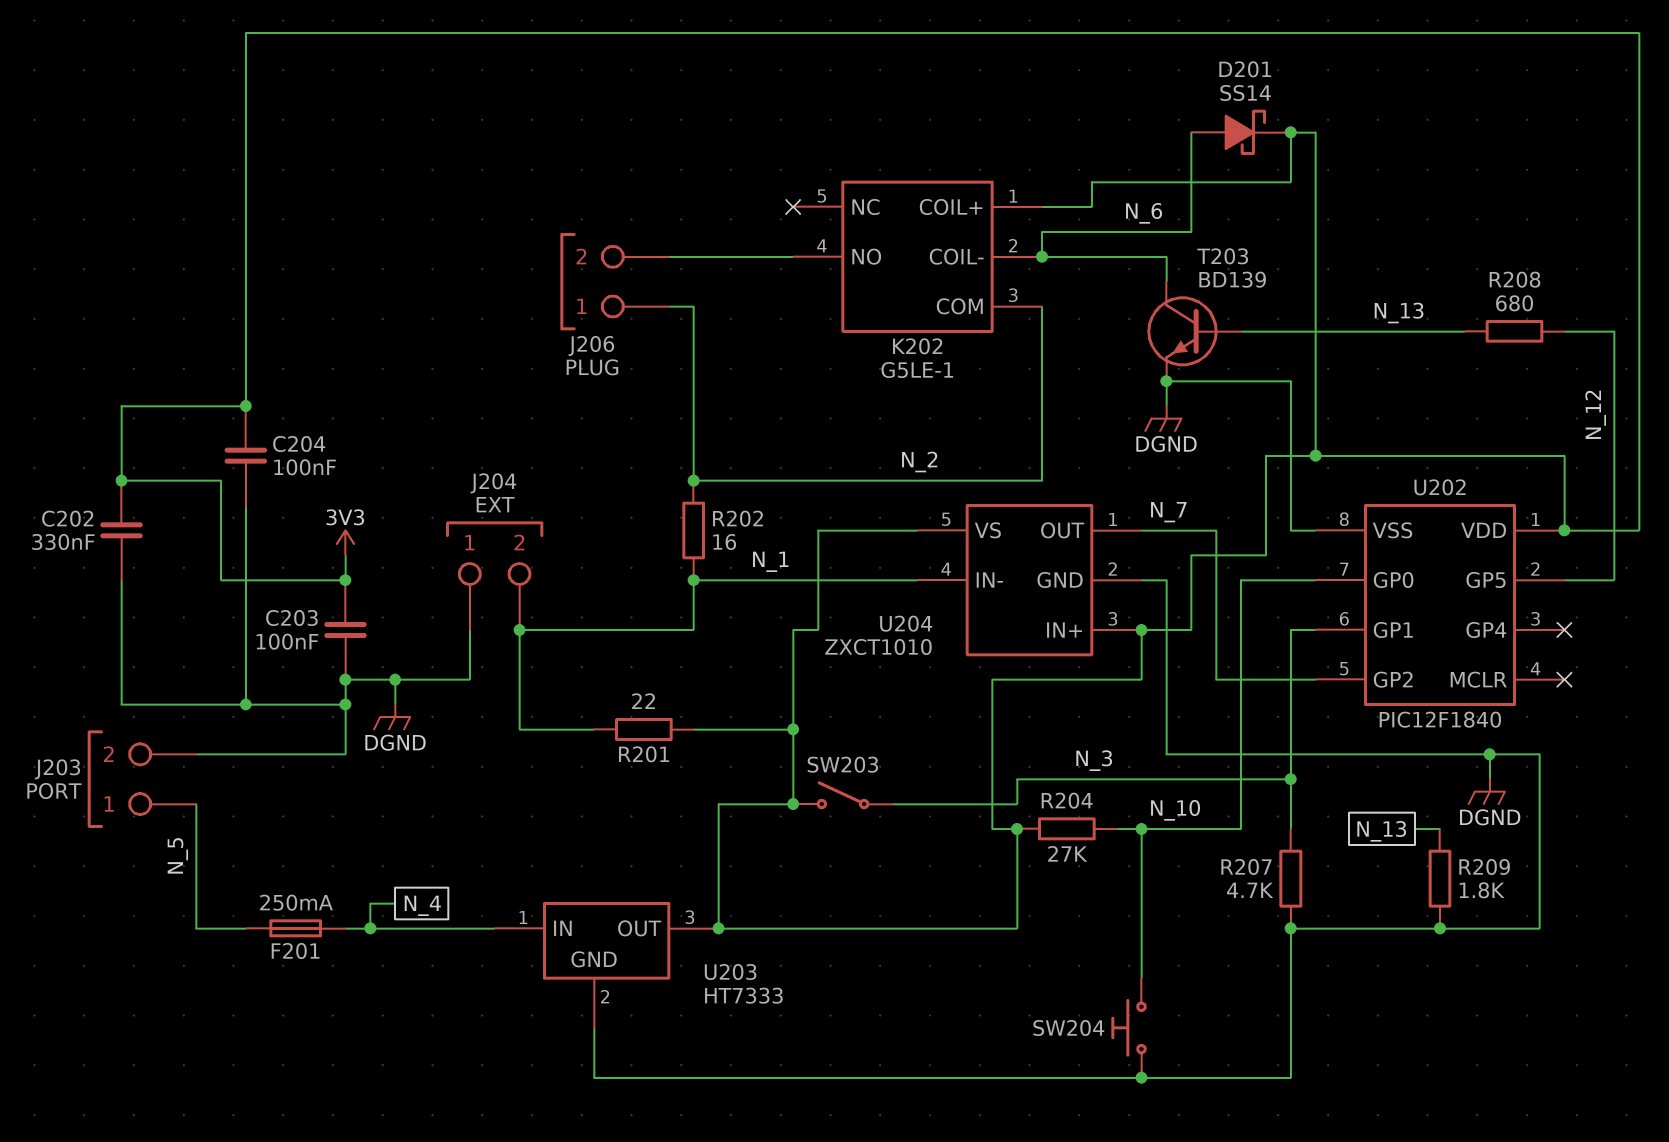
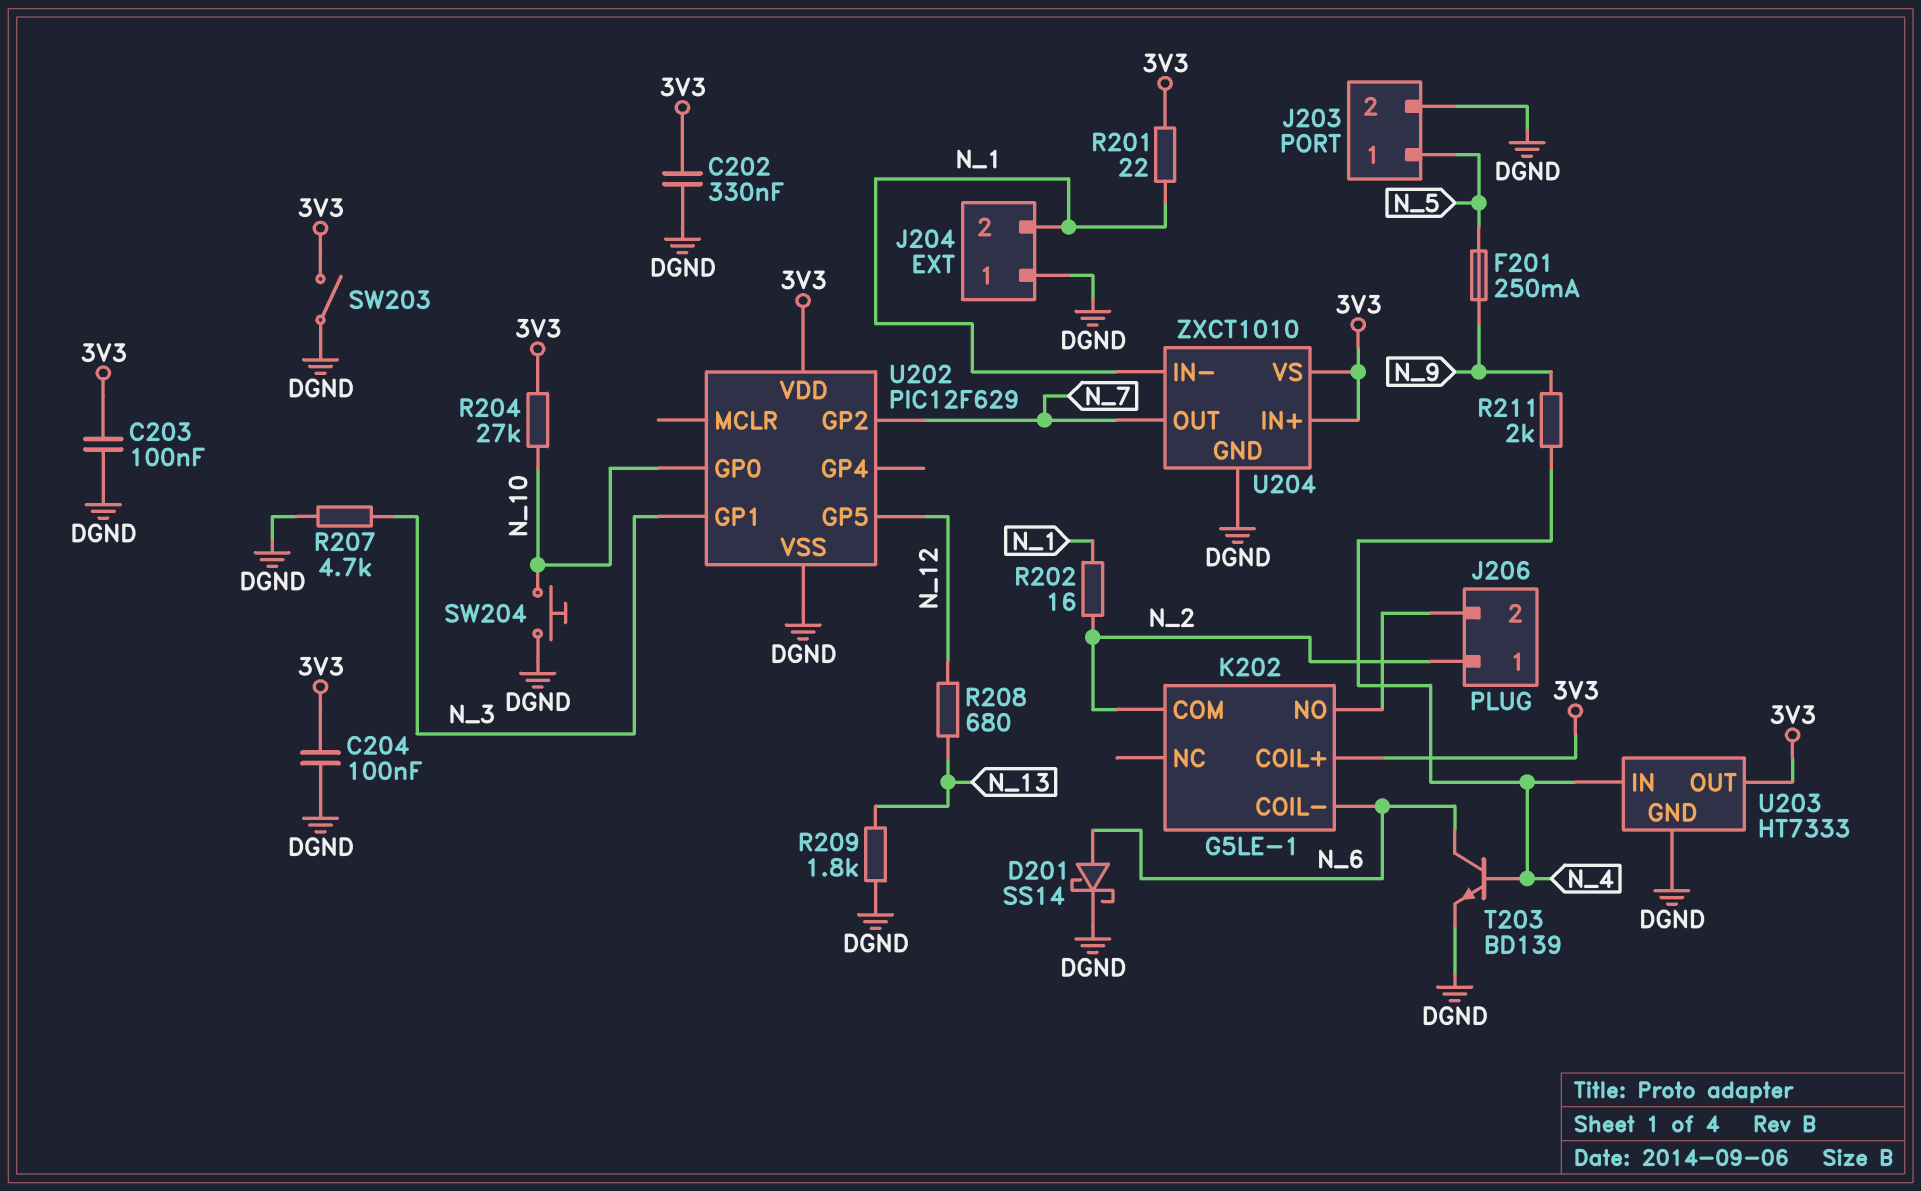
D201: schottky SS14 (A N_6, K 3V3) -> schottky SS14 (A N_6, K DGND)
F201: 250mA (N_4, N_5) -> 250mA (N_5, N_9)
R211: none -> 2k (N_4, N_9)
SW203: switch (3V3, N_3) -> switch (3V3, DGND)
T203: NPN BD139 (B N_13, C N_6, E DGND) -> NPN BD139 (B N_4, C N_6, E DGND)
U202: PIC12F1840 -> PIC12F629

